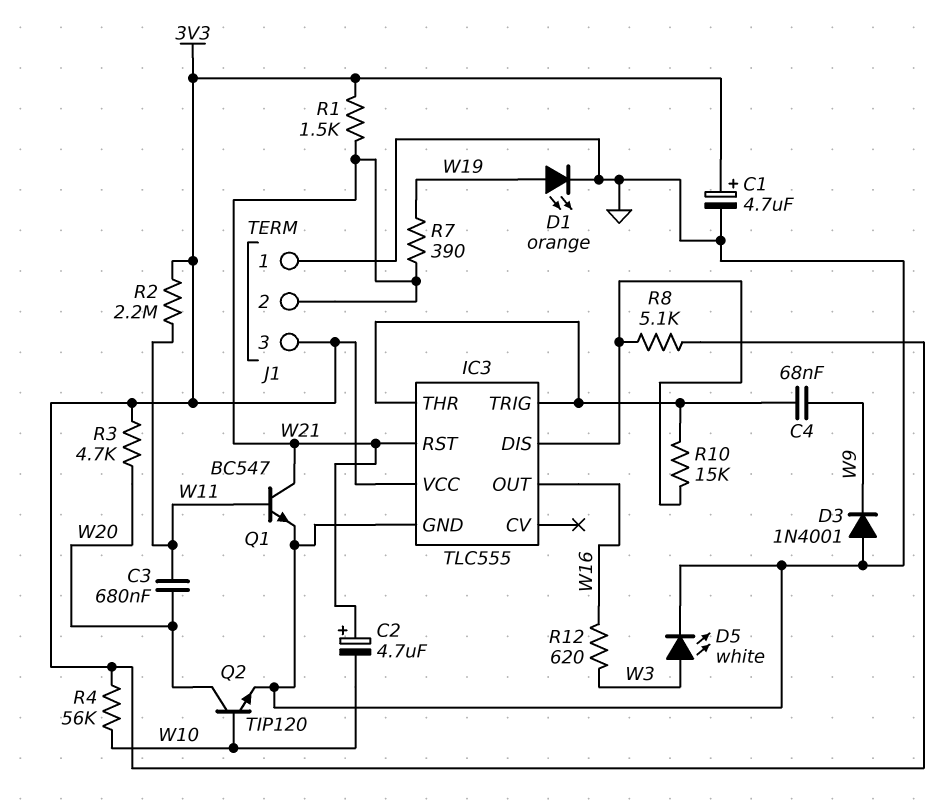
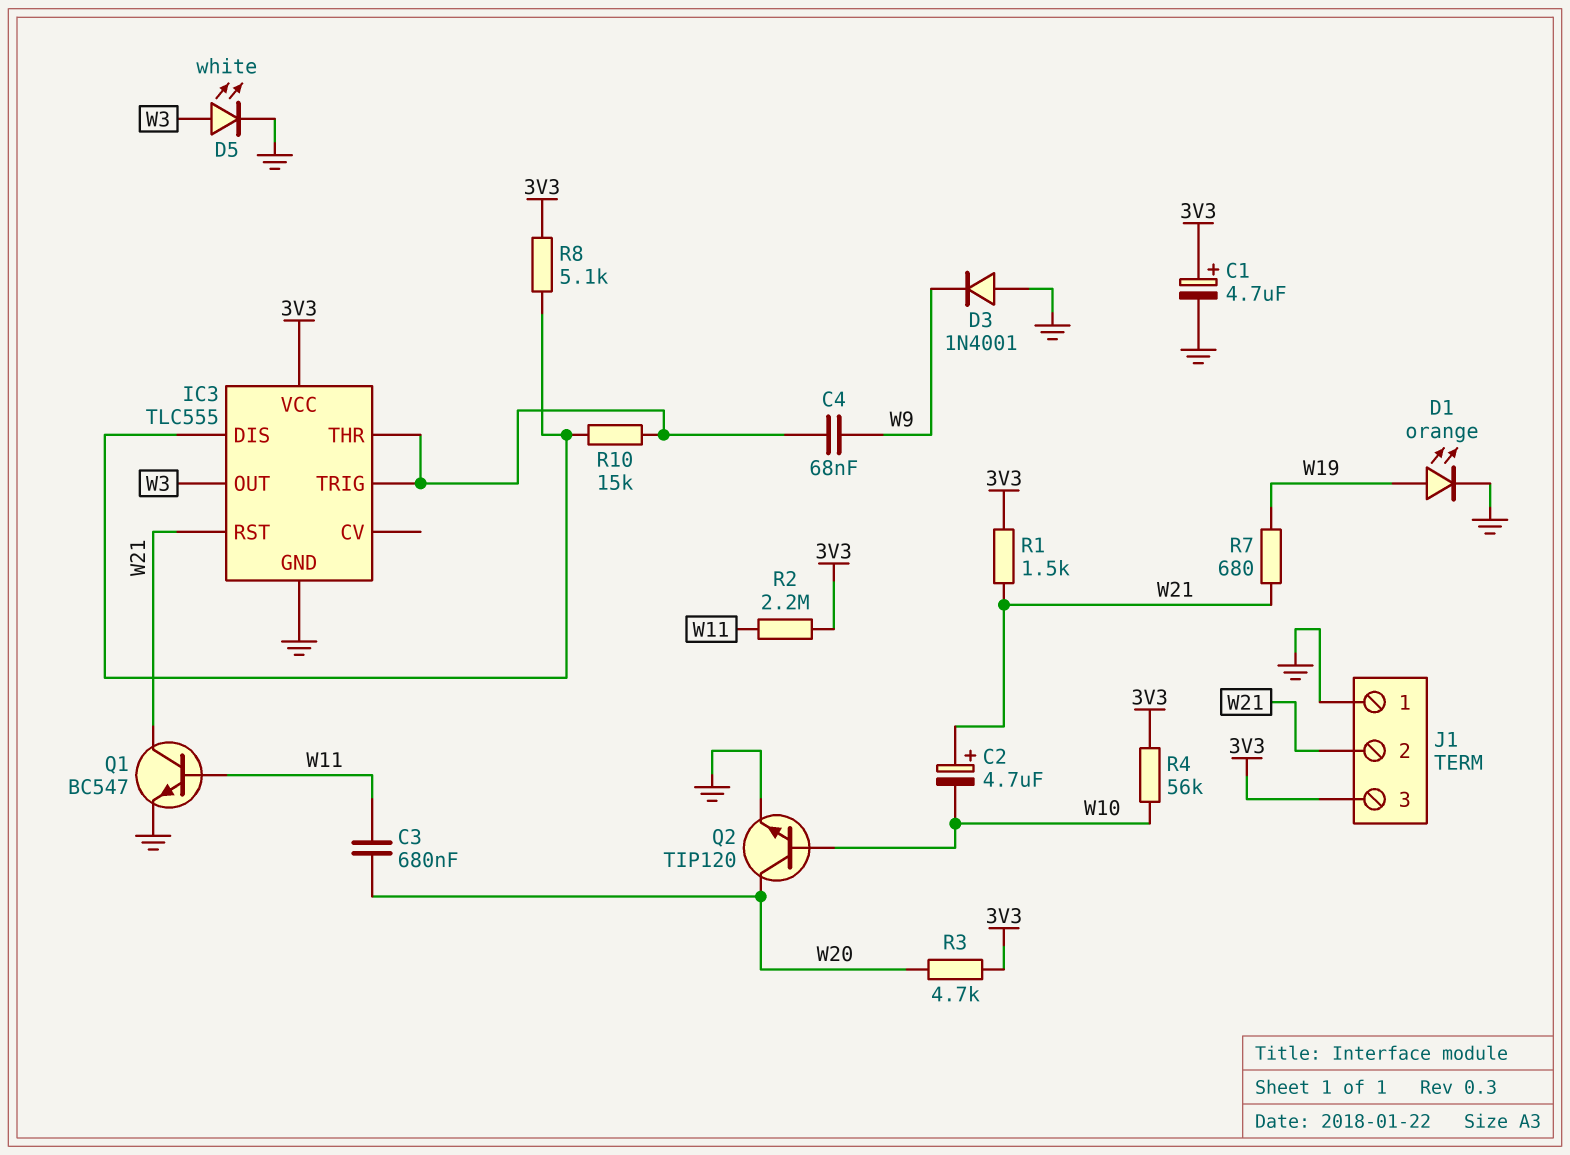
IC3 pin OUT: W16 -> W3
R7: 390 (W19, W21) -> 680 (W19, W21)
R12: 620 (W3, W16) -> none

